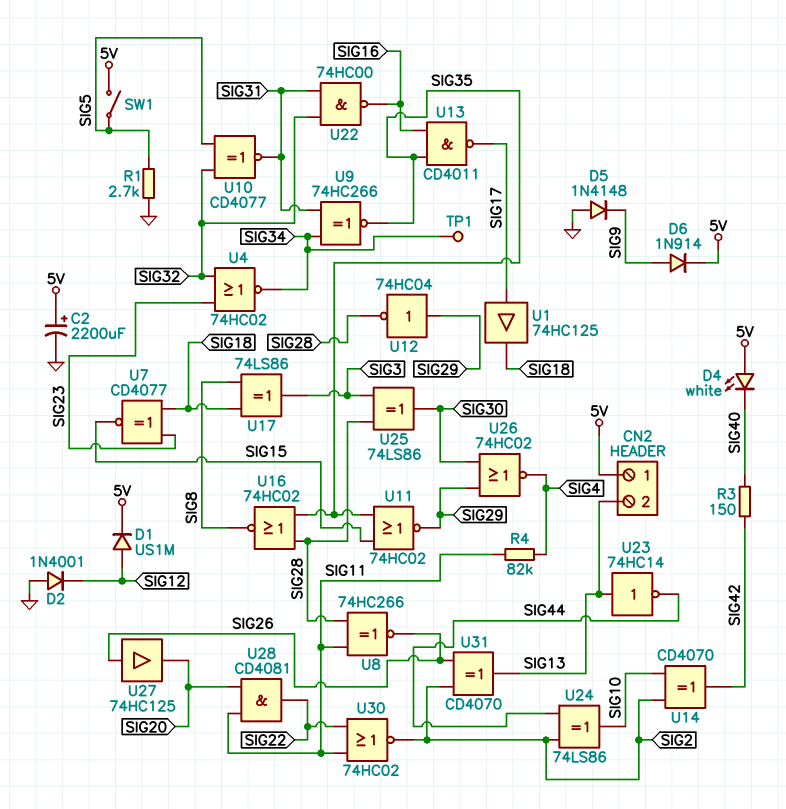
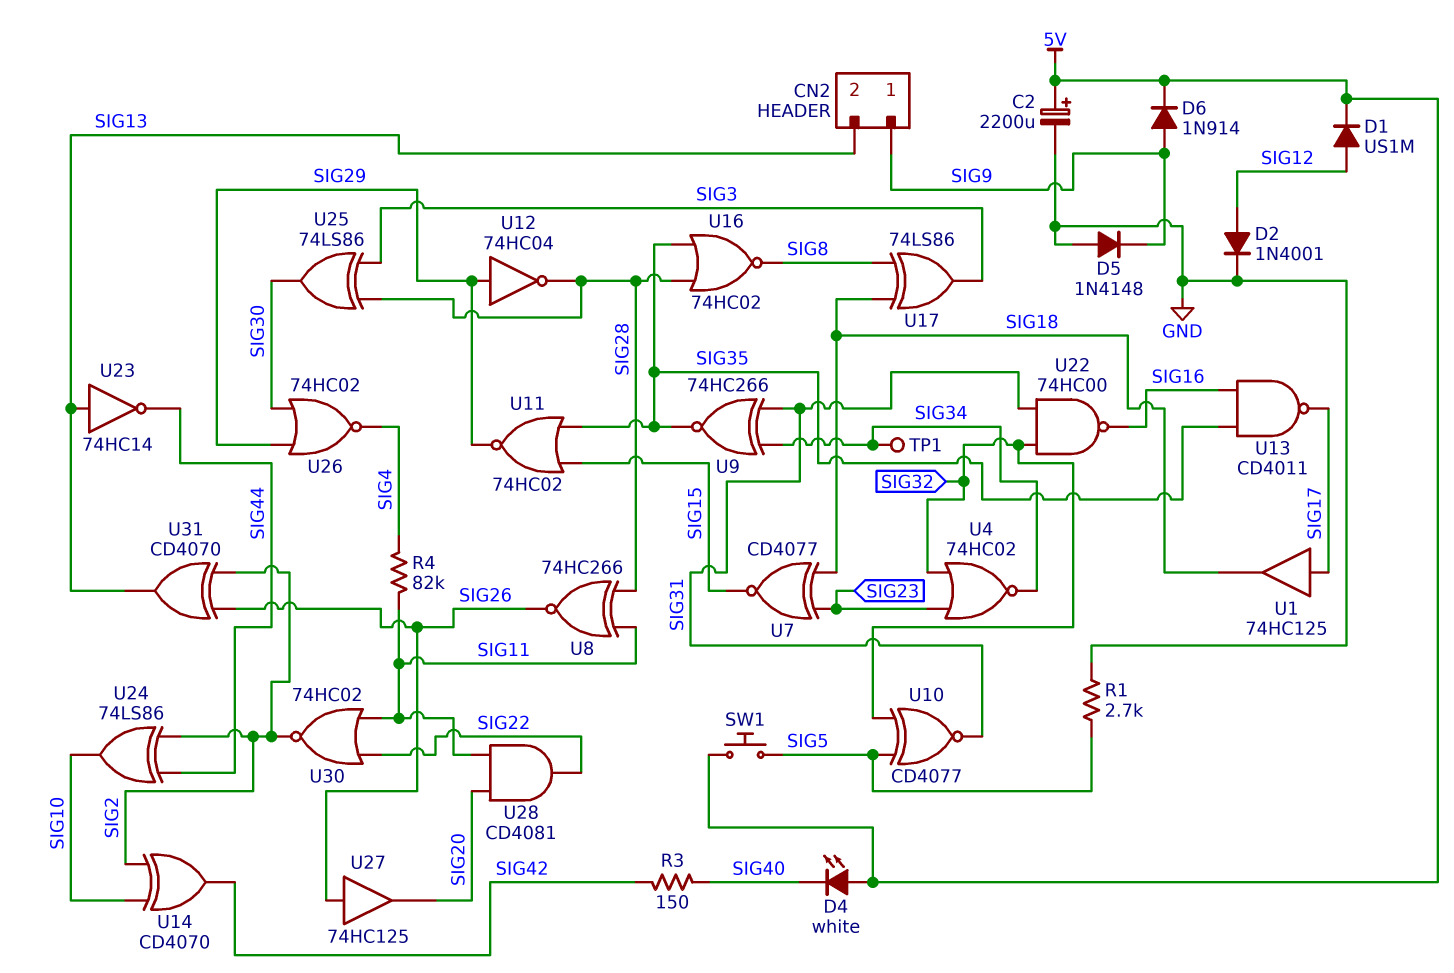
CN2 pin 1: 5V -> SIG9
D2: diode 1N4001 (A GND, K SIG12) -> diode 1N4001 (A SIG12, K GND)
SW1: switch (5V, SIG5) -> button (5V, SIG5)

